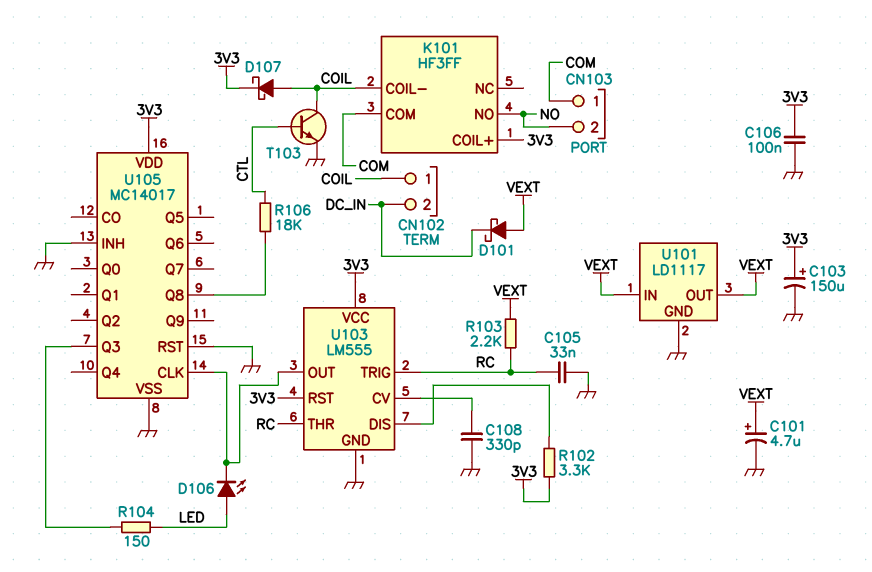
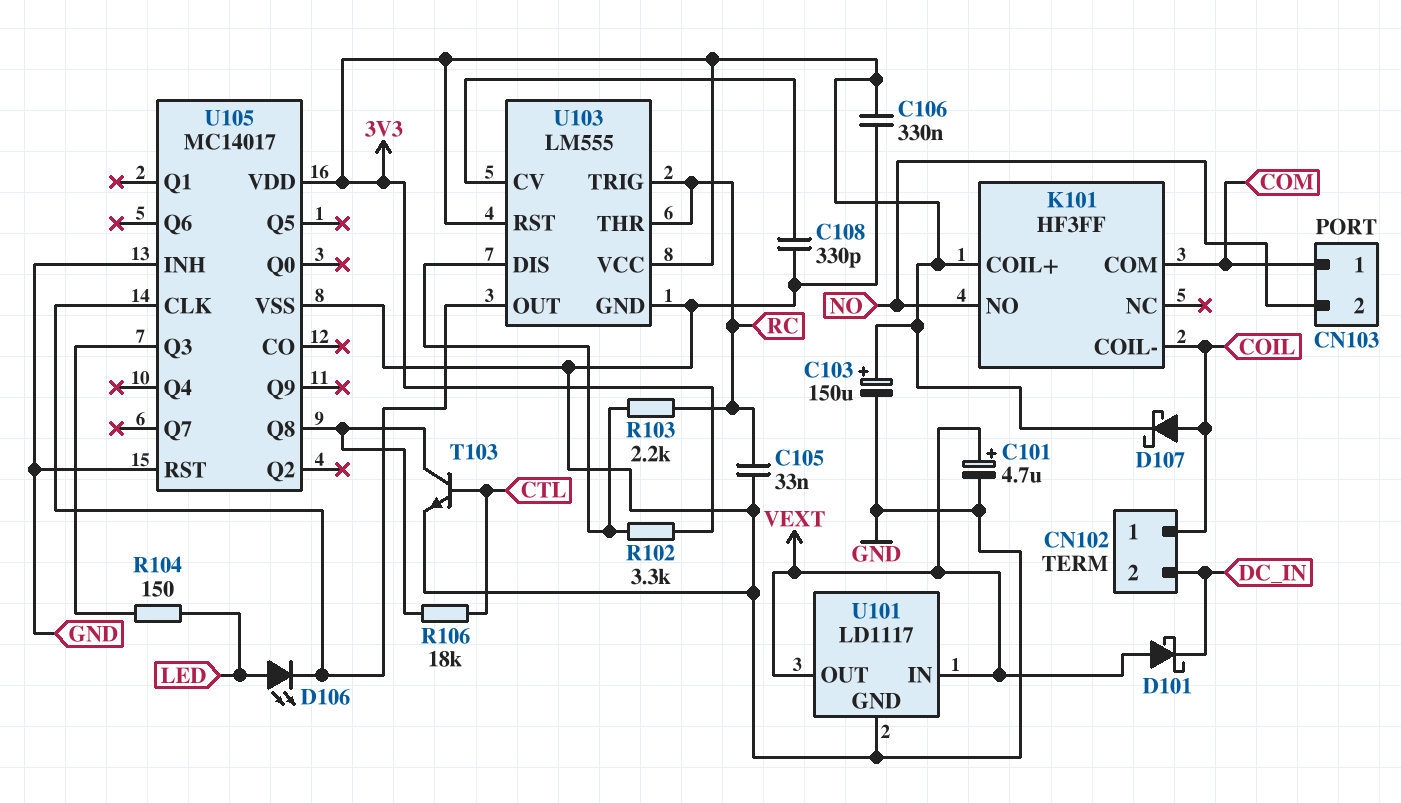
C106: 100nF (3V3, GND) -> 330nF (3V3, GND)
R103: 2.2k (RC, VEXT) -> 2.2k (RC, U103/DIS)
T103: NPN (B CTL, C COIL, E GND) -> NPN (B CTL, C U105/Q8, E GND)

